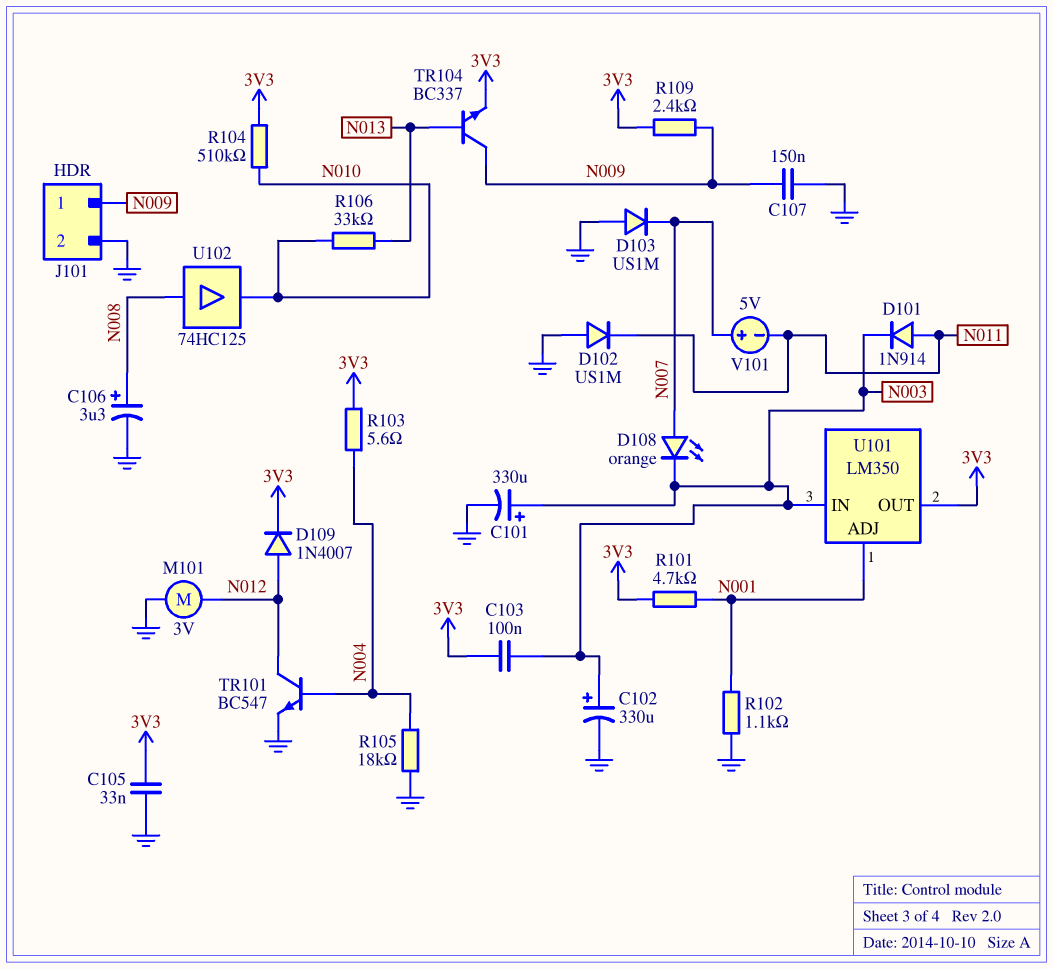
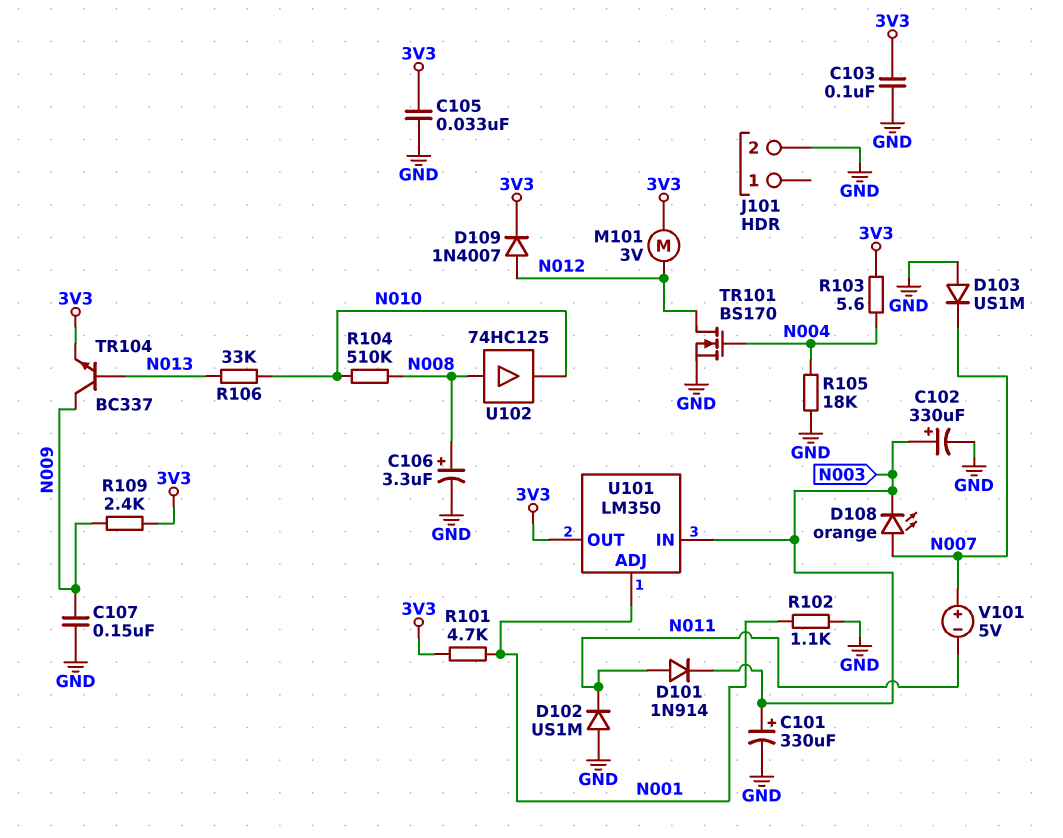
C103: 100nF (3V3, N003) -> 100nF (3V3, GND)
J101 pin 1: N009 -> none
M101: motor 3V (GND, N012) -> motor 3V (3V3, N012)
R104: 510k (3V3, N010) -> 510k (N008, N010)
TR101: NPN BC547 (B N004, C N012, E GND) -> NMOS BS170 (G N004, D N012, S GND)

